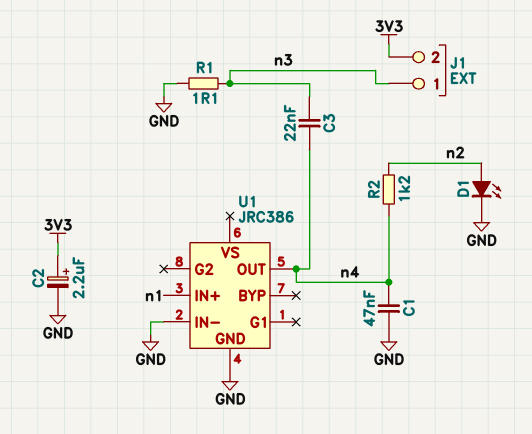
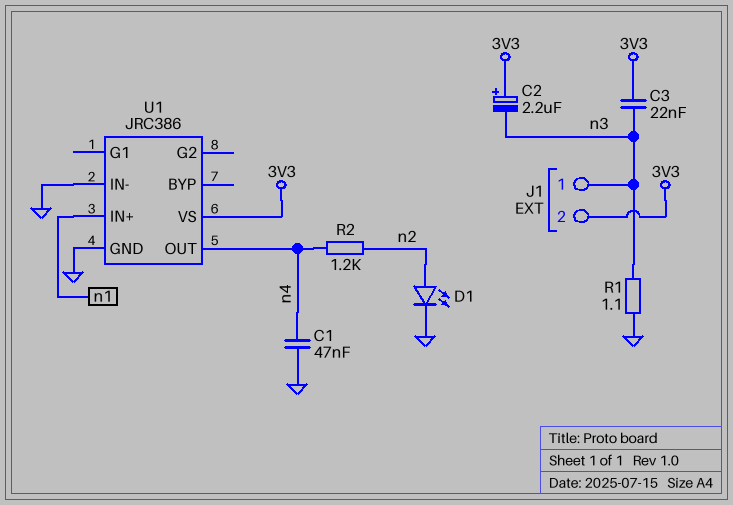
C2: 2.2uF (plus 3V3, minus GND) -> 2.2uF (plus 3V3, minus n3)
C3: 22nF (n3, n4) -> 22nF (3V3, n3)
U1 pin VS: none -> 3V3

